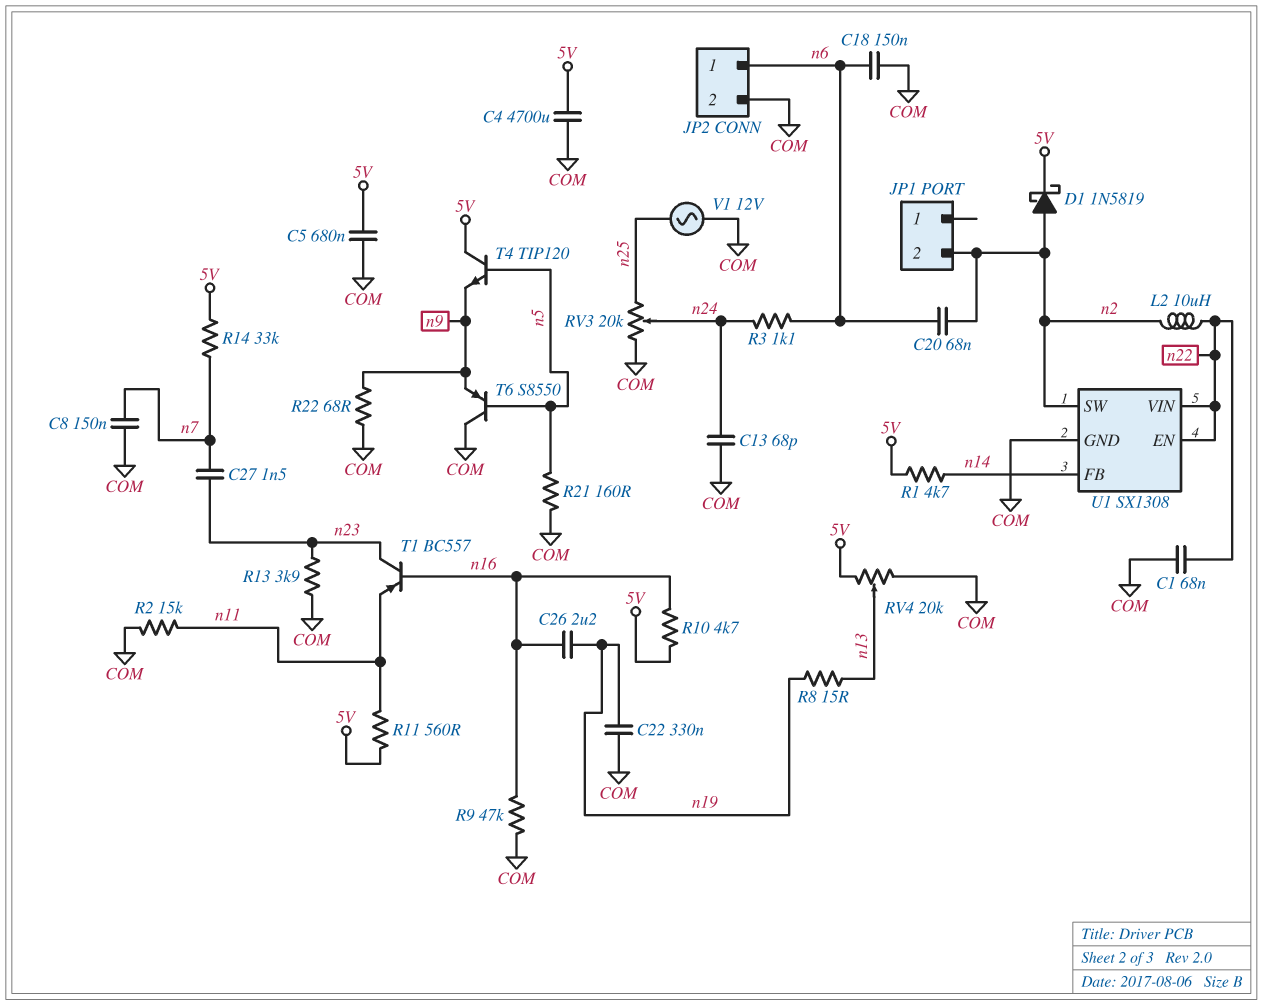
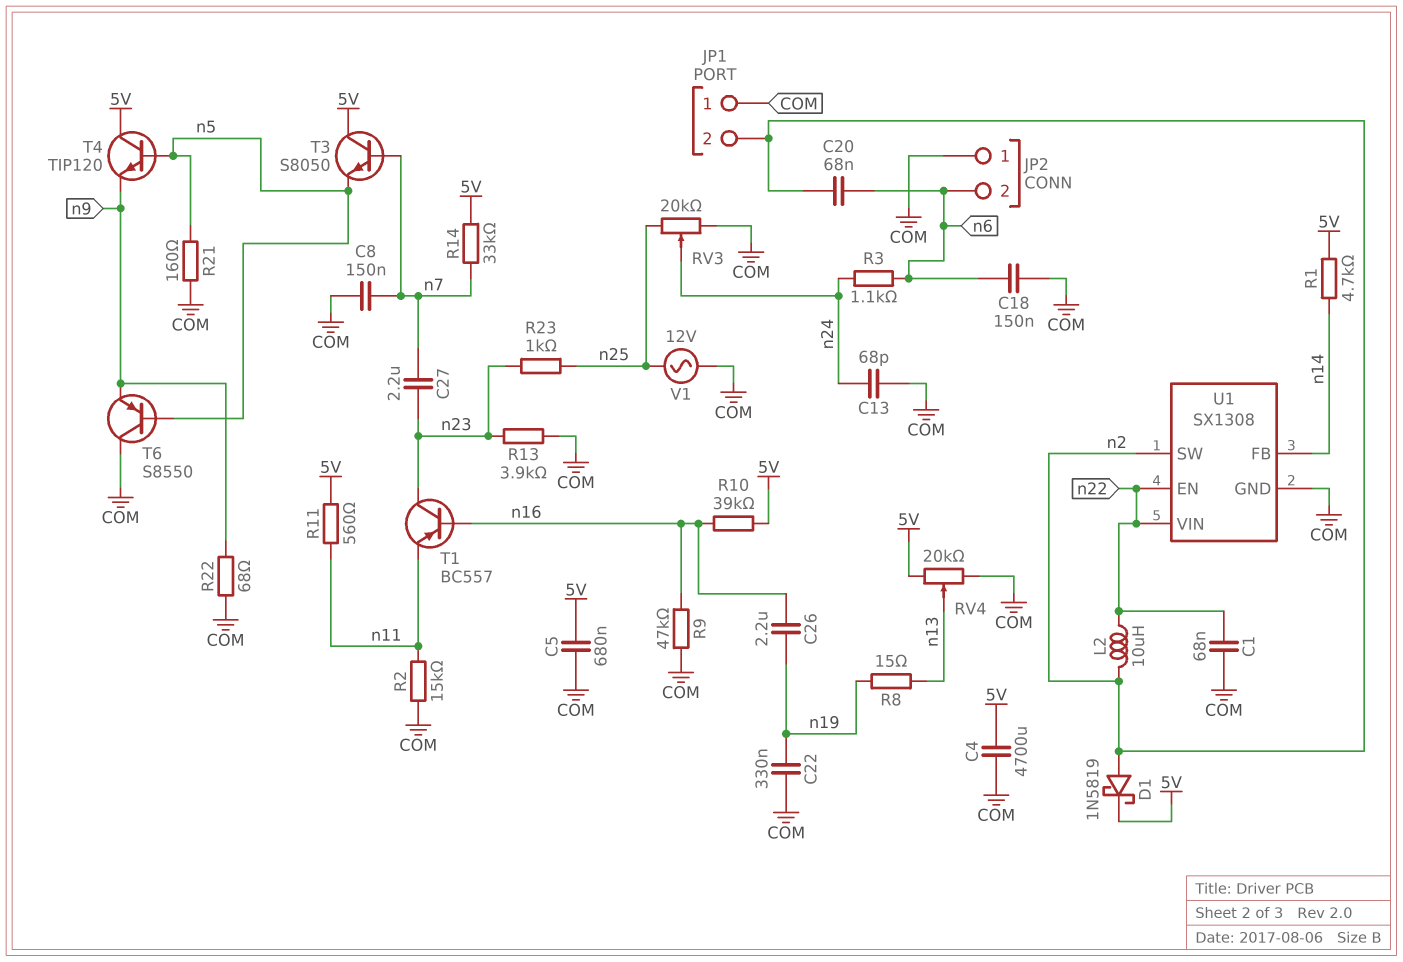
C27: 1.5nF (n7, n23) -> 2.2uF (n7, n23)
JP1 pin 1: none -> COM
JP2 pin 1: n6 -> COM
JP2 pin 2: COM -> n6
R10: 4.7k (5V, n16) -> 39k (5V, n16)
R23: none -> 1k (n23, n25)
T3: none -> NPN S8050 (B n7, C 5V, E n5)

